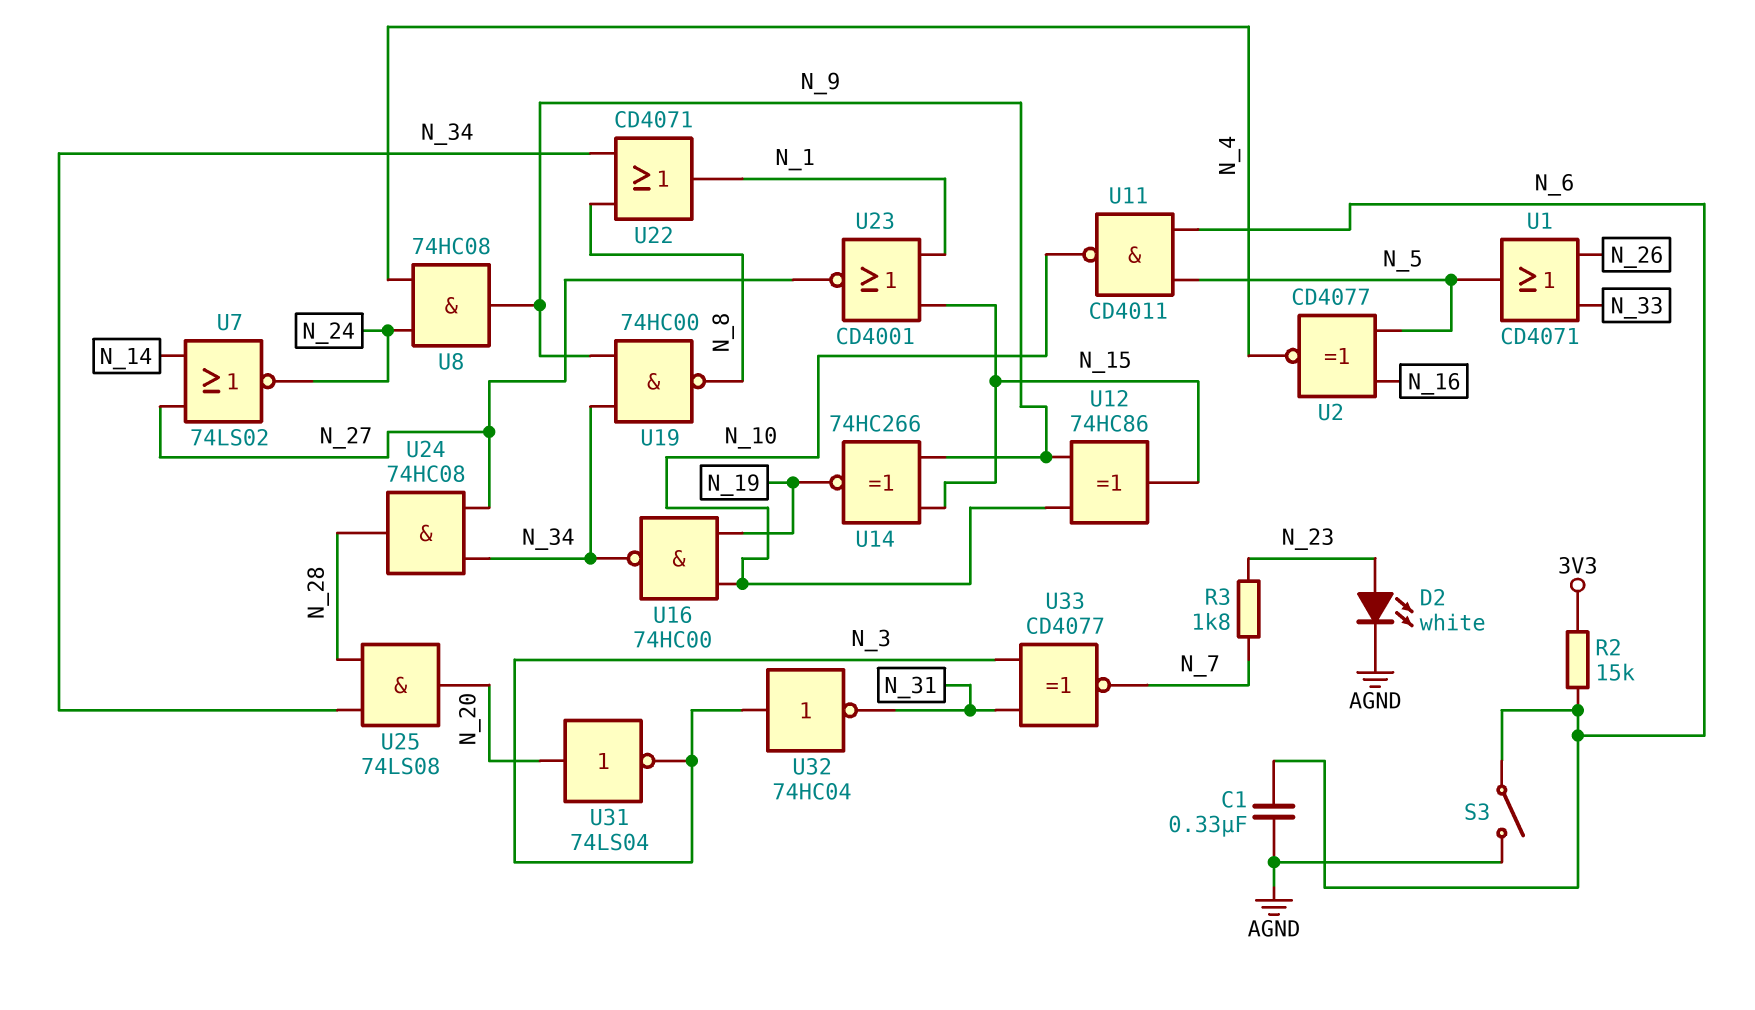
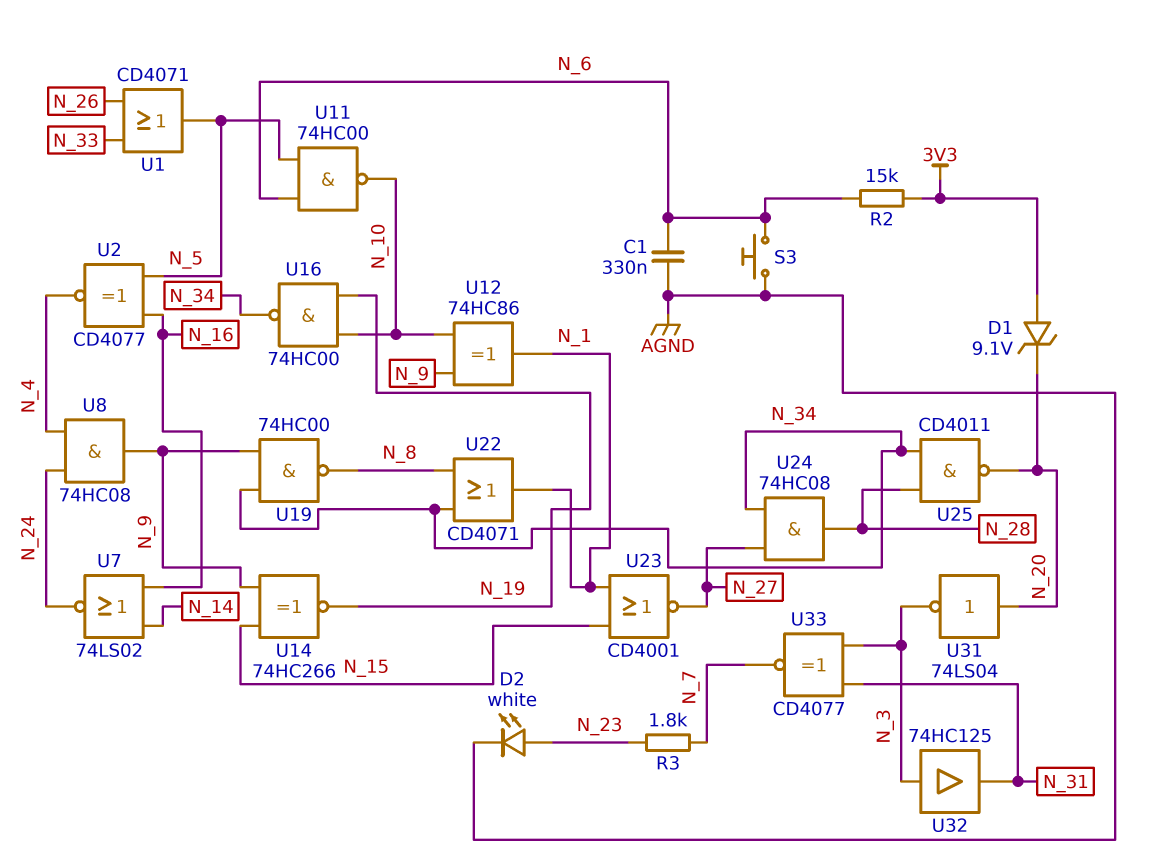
D1: none -> zener 9.1V (A 3V3, K N_20)
S3: switch (AGND, N_6) -> button (AGND, N_6)
U7: NOR 74LS02 (in N_14, in N_27, out N_24) -> NOR 74LS02 (in N_14, in N_16, out N_24)
U11: NAND CD4011 (in N_5, in N_6, out N_10) -> NAND 74HC00 (in N_5, in N_6, out N_10)
U12: XOR 74HC86 (in N_9, in N_10, out N_15) -> XOR 74HC86 (in N_9, in N_10, out N_1)
U25: AND 74LS08 (in N_28, in N_34, out N_20) -> NAND CD4011 (in N_28, in N_34, out N_20)
U32: NOT 74HC04 (in N_3, out N_31) -> buffer 74HC125 (in N_3, out N_31)

